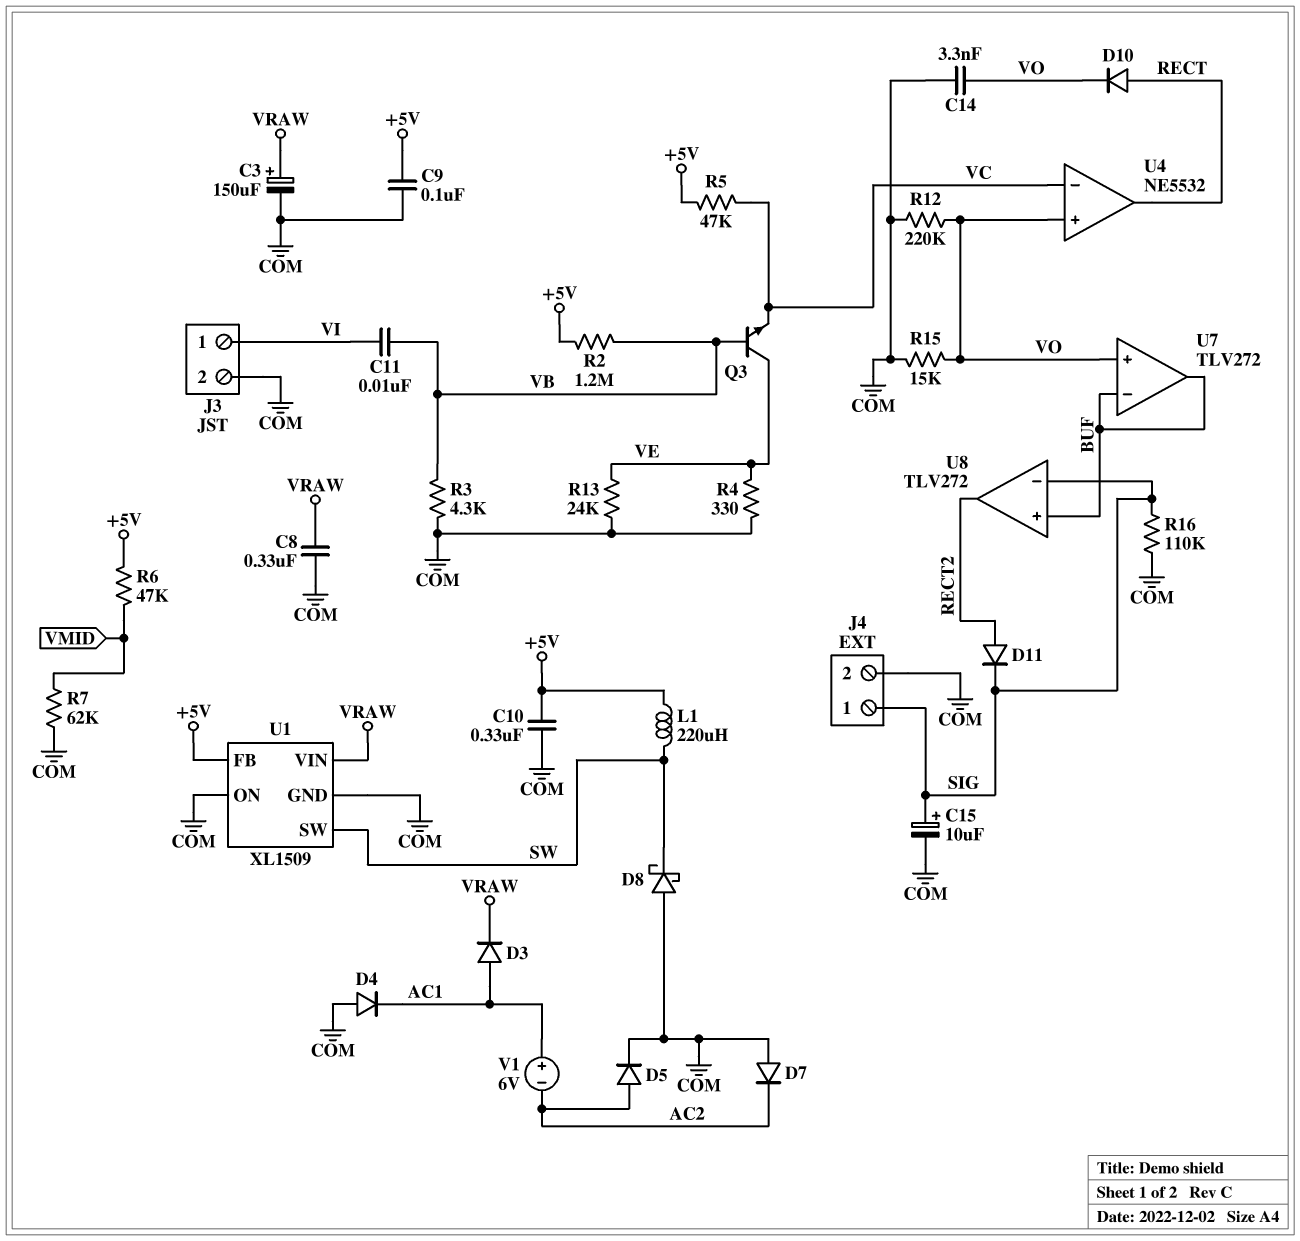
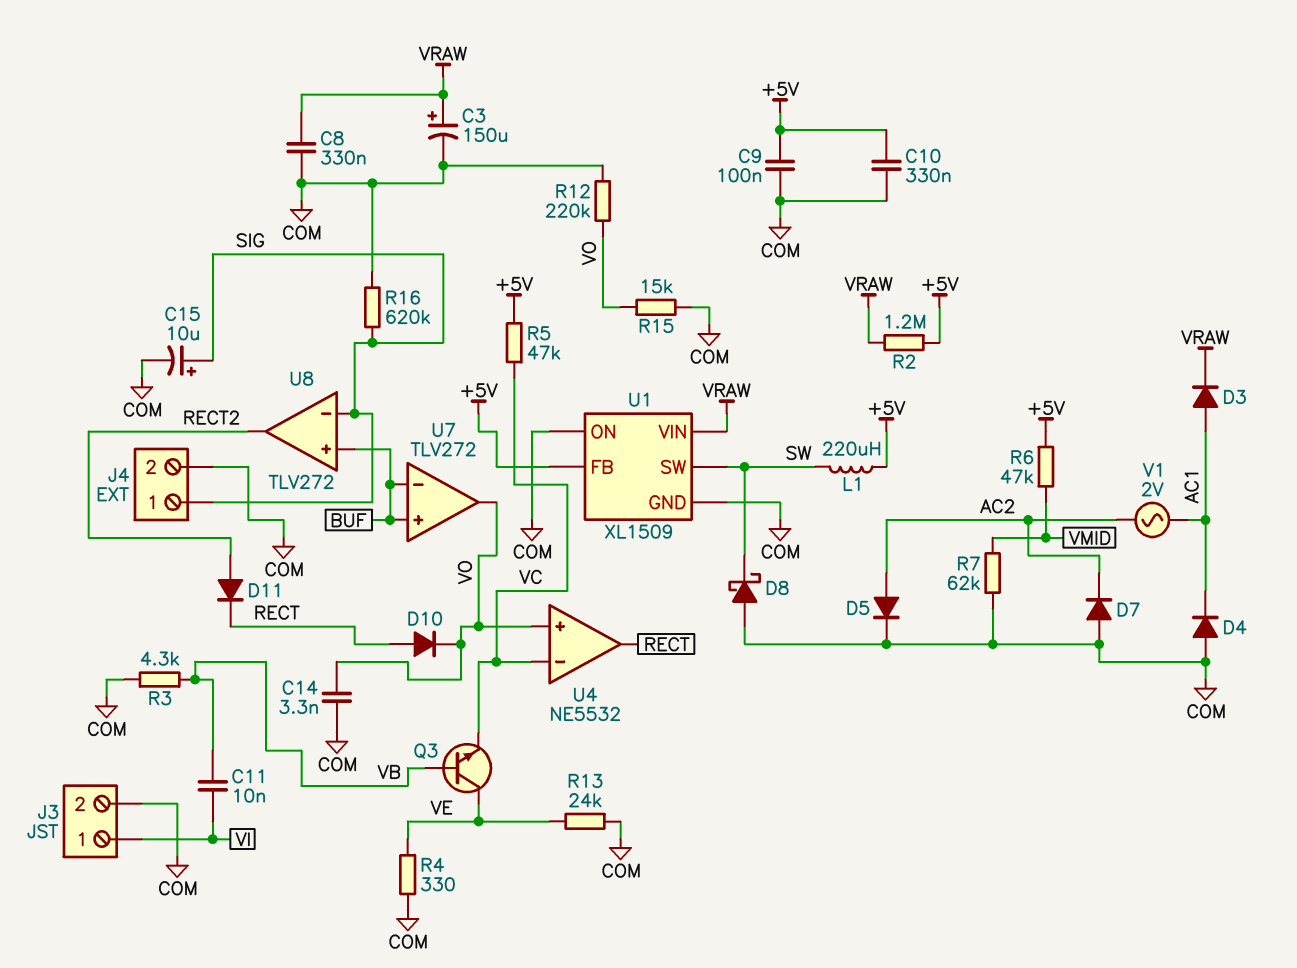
D11: diode (A RECT2, K SIG) -> diode (A RECT2, K RECT)
R2: 1.2M (+5V, VB) -> 1.2M (+5V, VRAW)
R16: 110k (COM, SIG) -> 620k (COM, SIG)
U7 pin in+: VO -> BUF
U7 pin out: BUF -> VO
V1: 6V (plus AC1, minus AC2) -> AC 2V (AC1, AC2)

